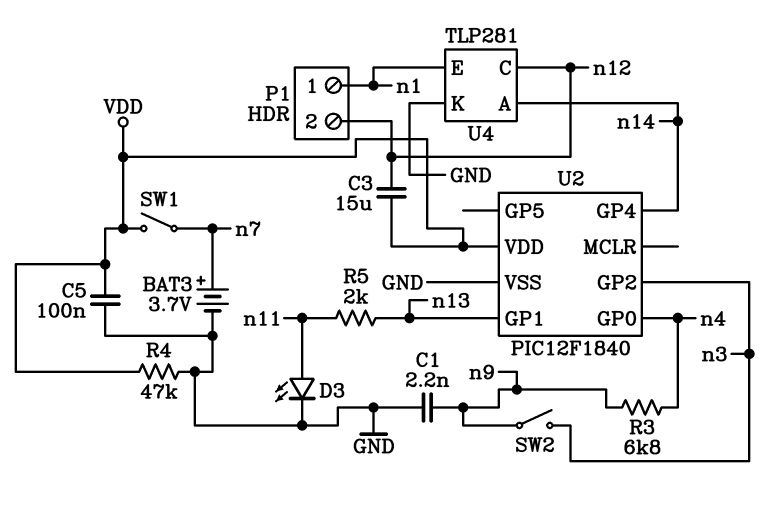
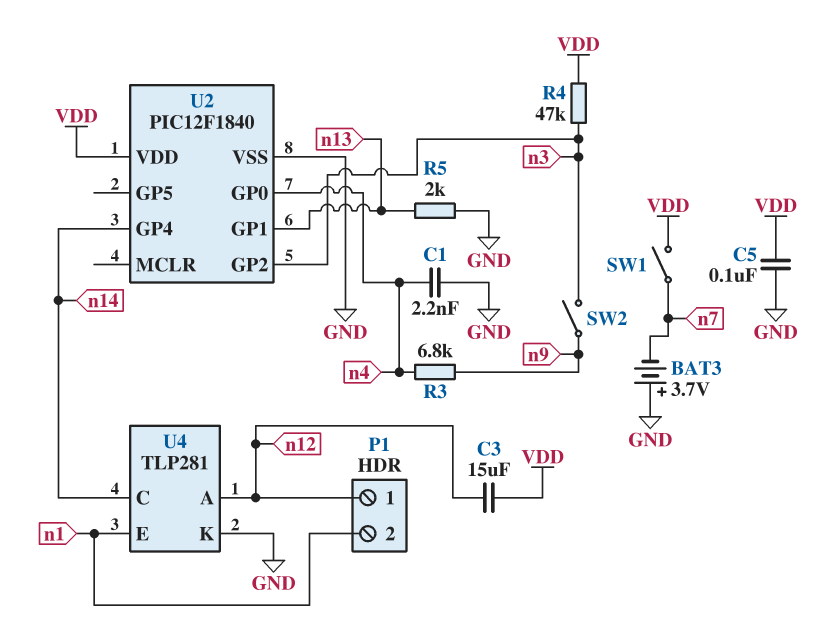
BAT3: 3.7V (plus n7, minus GND) -> 3.7V (plus GND, minus n7)
C1: 2.2nF (GND, n9) -> 2.2nF (GND, n4)
D3: LED (A n11, K GND) -> none
P1 pin 1: n1 -> n12
P1 pin 2: n12 -> n1
R4: 47k (GND, VDD) -> 47k (VDD, n3)
R5: 2k (n11, n13) -> 2k (GND, n13)
U4 pin A: n14 -> n12
U4 pin C: n12 -> n14

